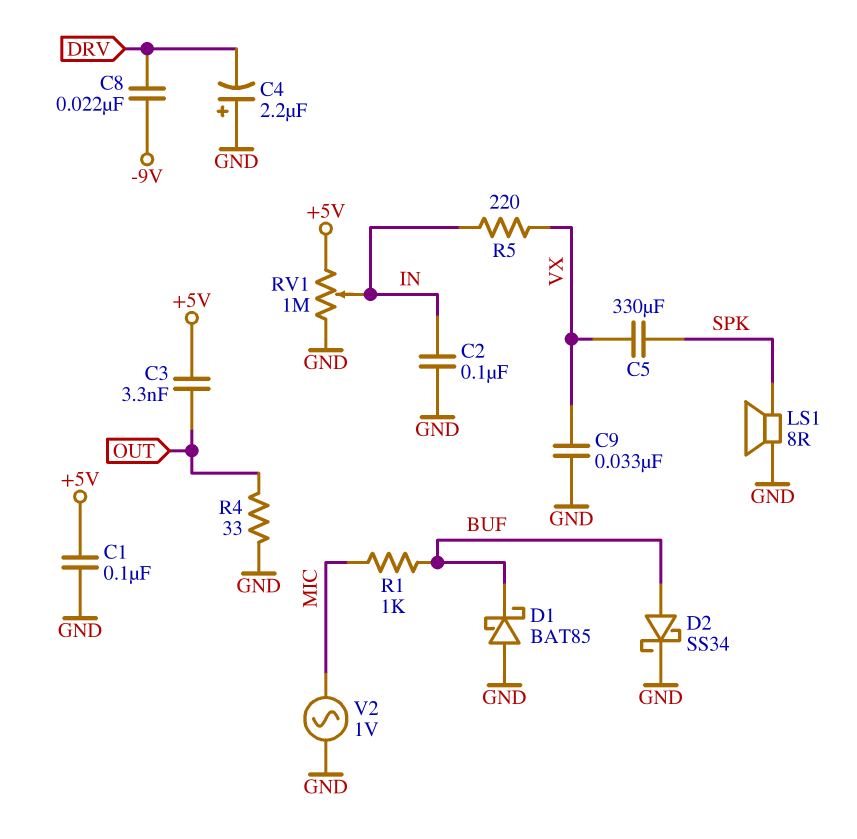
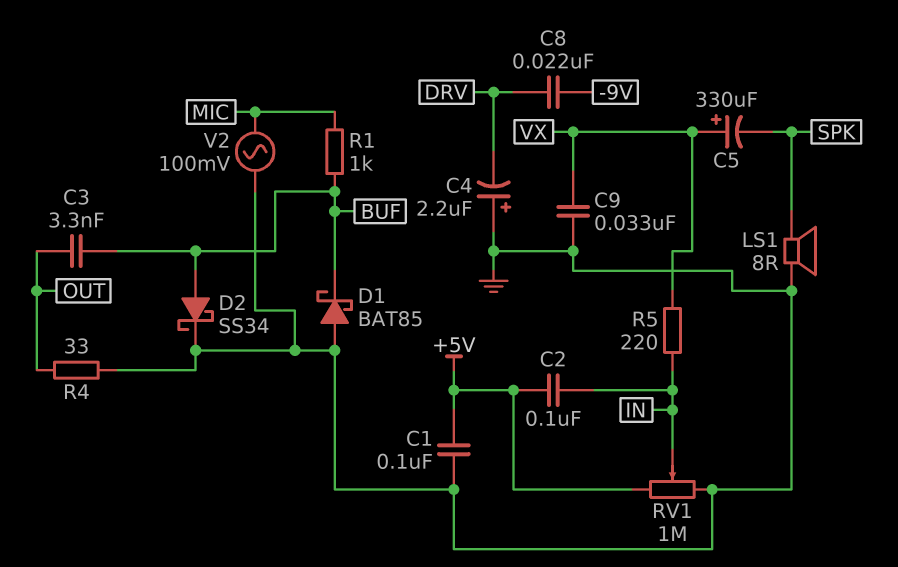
C2: 100nF (GND, IN) -> 100nF (+5V, IN)
C3: 3.3nF (+5V, OUT) -> 3.3nF (BUF, OUT)
C5: 330uF (SPK, VX) -> 330uF (plus VX, minus SPK)
V2: AC 1V (GND, MIC) -> AC 100mV (GND, MIC)

